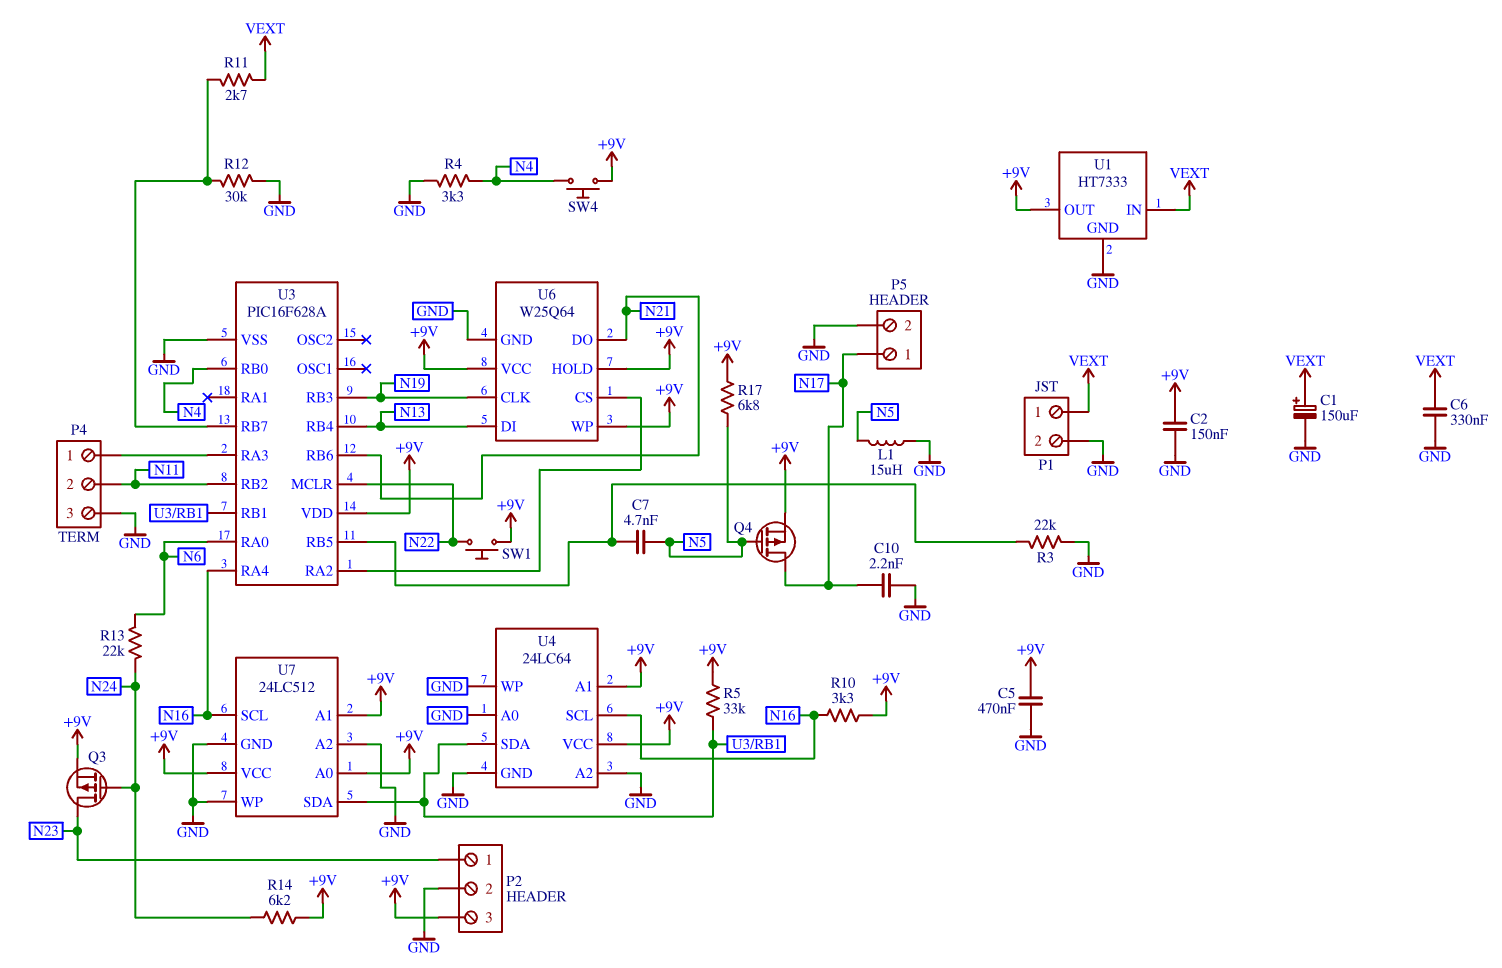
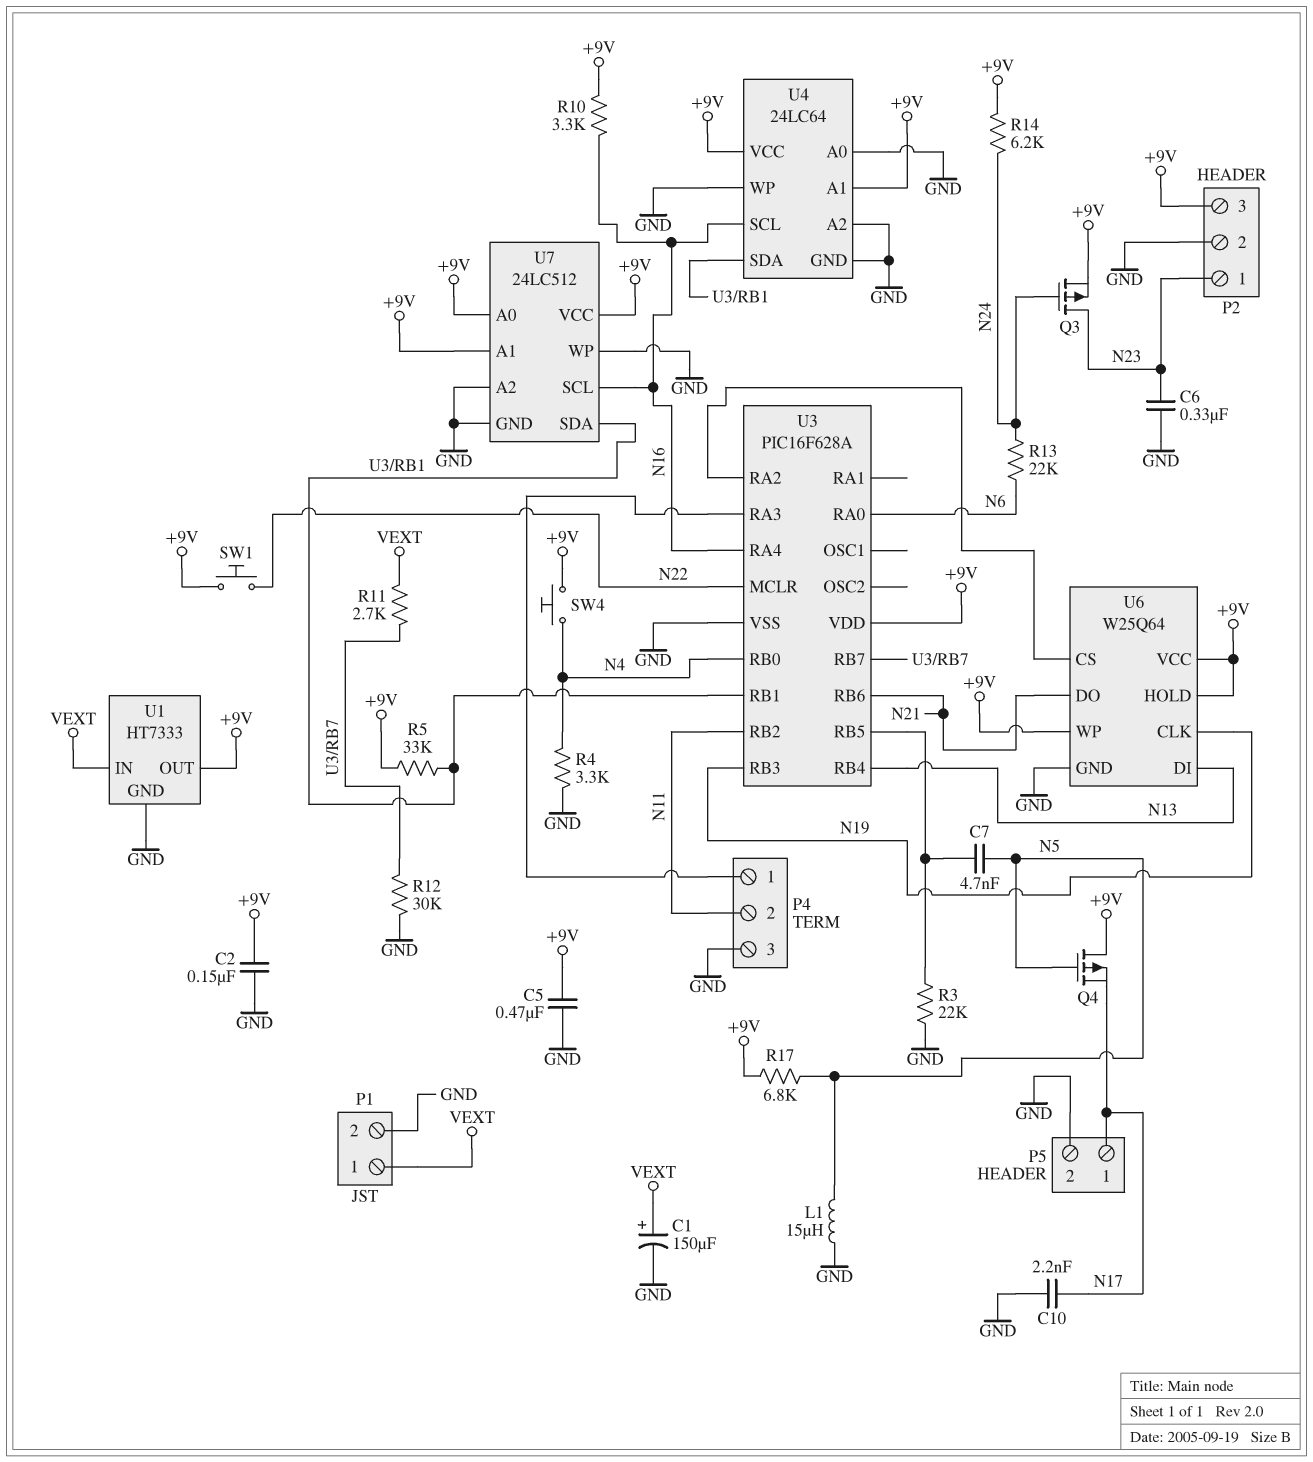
C6: 330nF (GND, VEXT) -> 330nF (GND, N23)
Q4: PMOS (G N5, D N17, S +9V) -> PMOS (G N5, D +9V, S N17)

